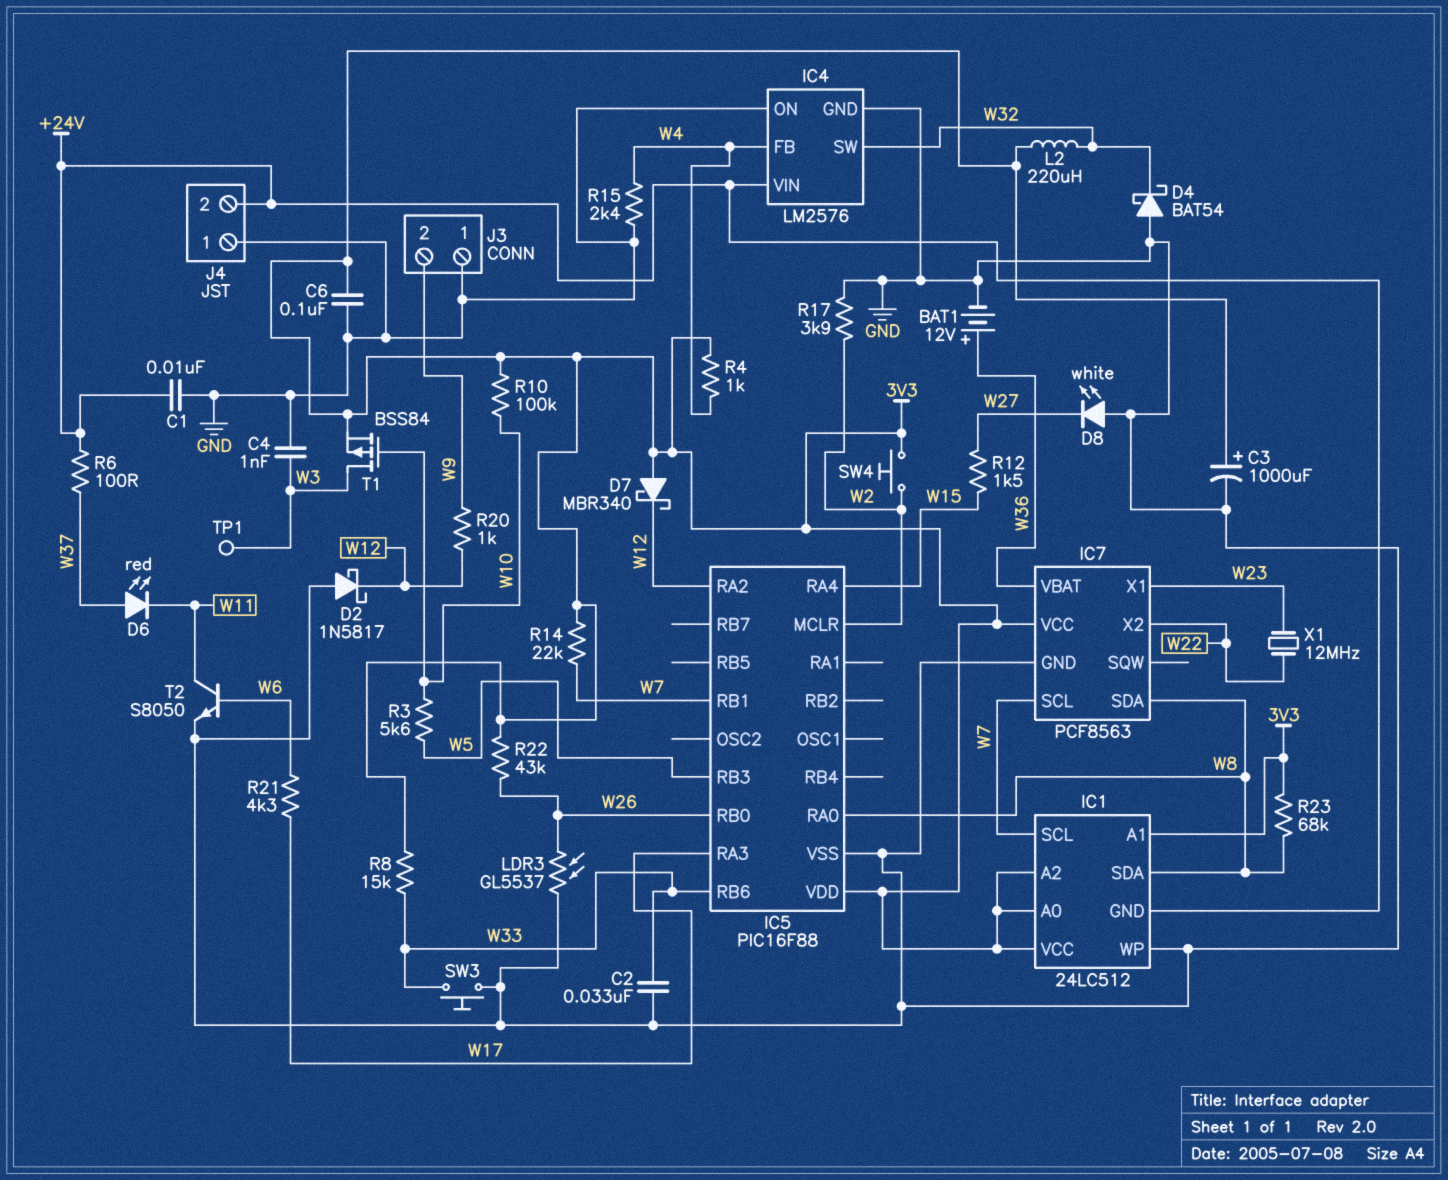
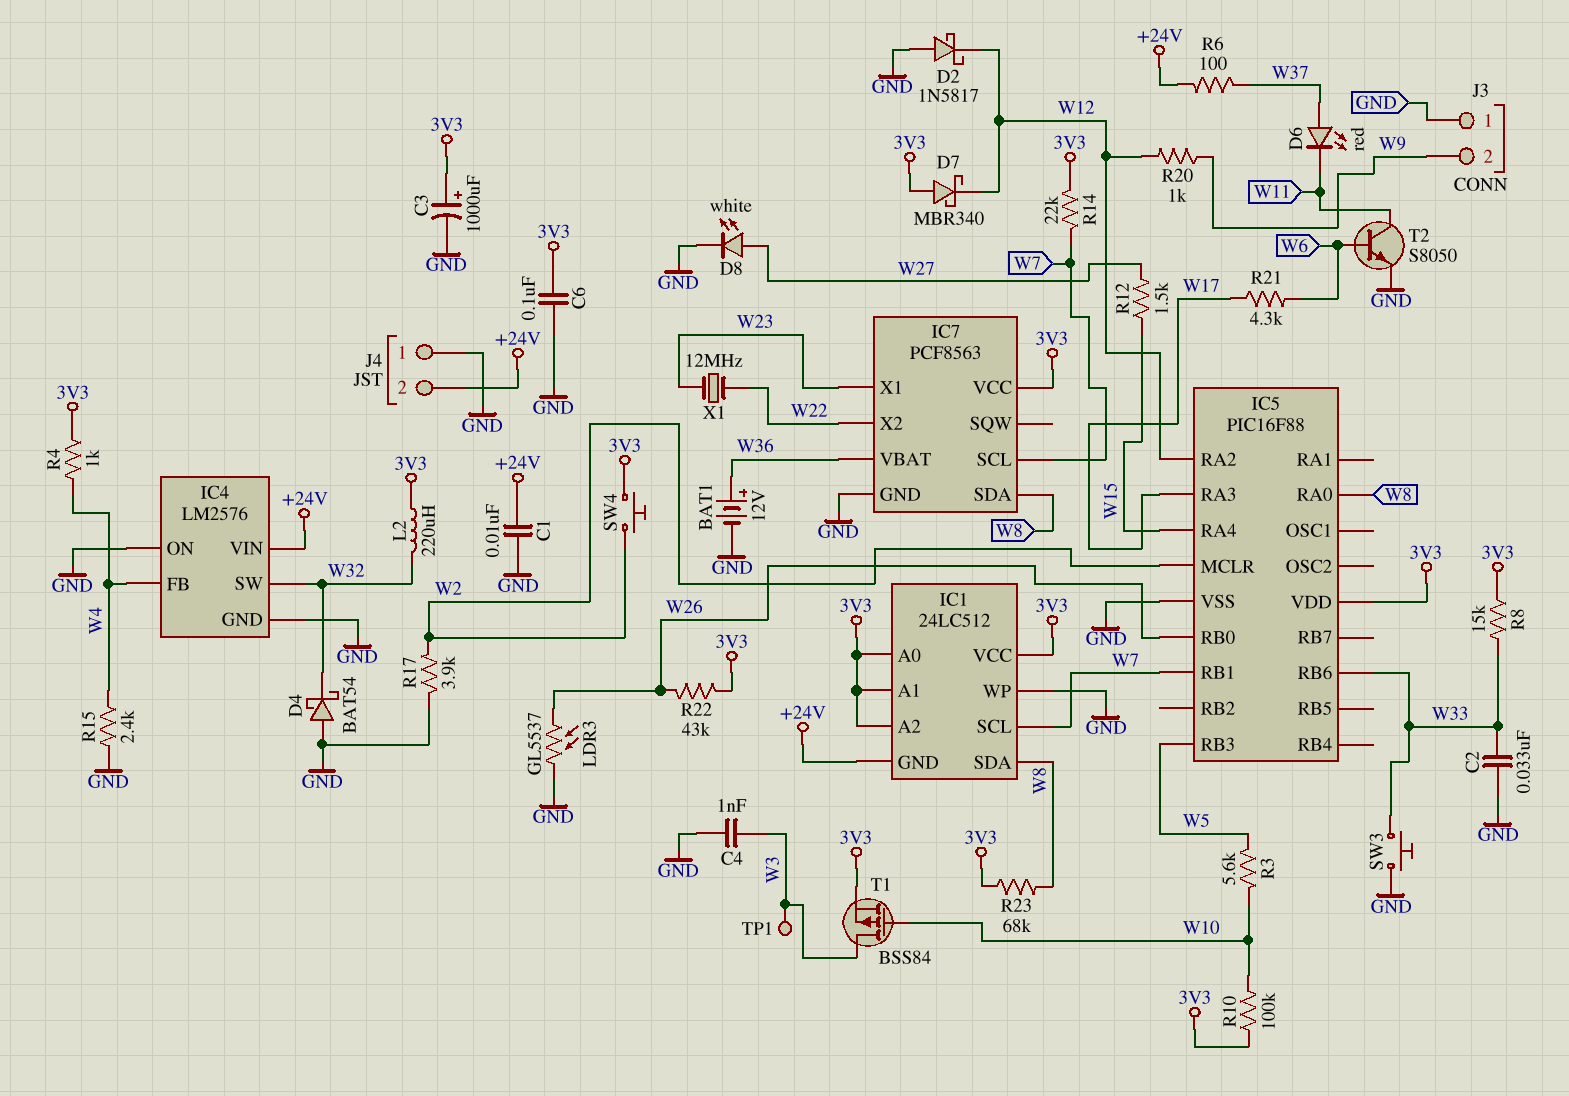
D8: LED white (A GND, K W27) -> LED white (A W27, K GND)

